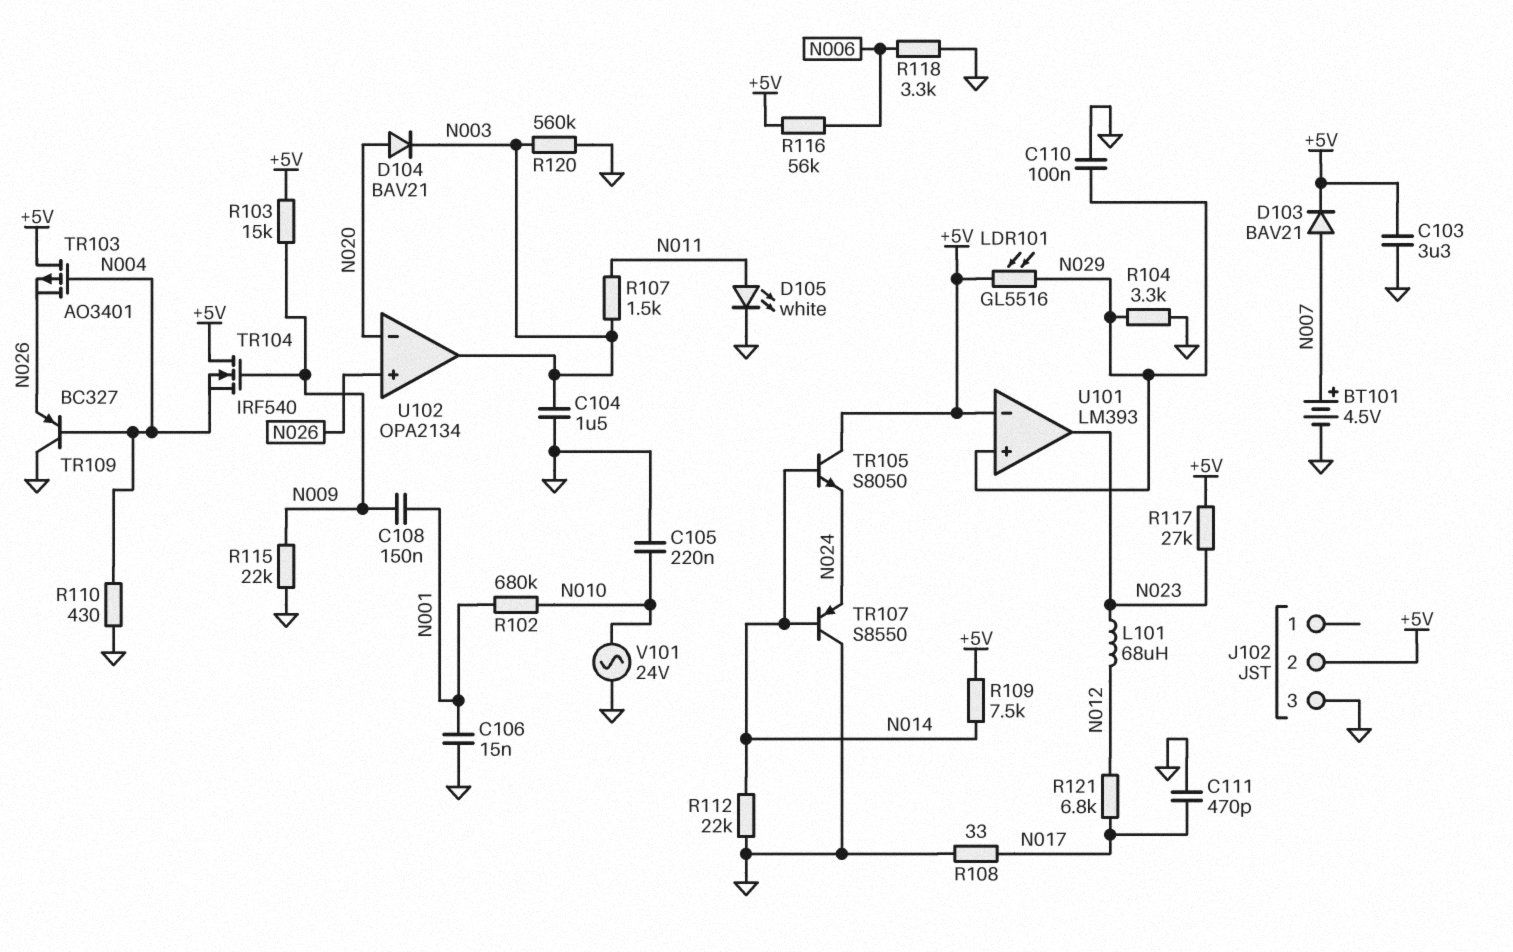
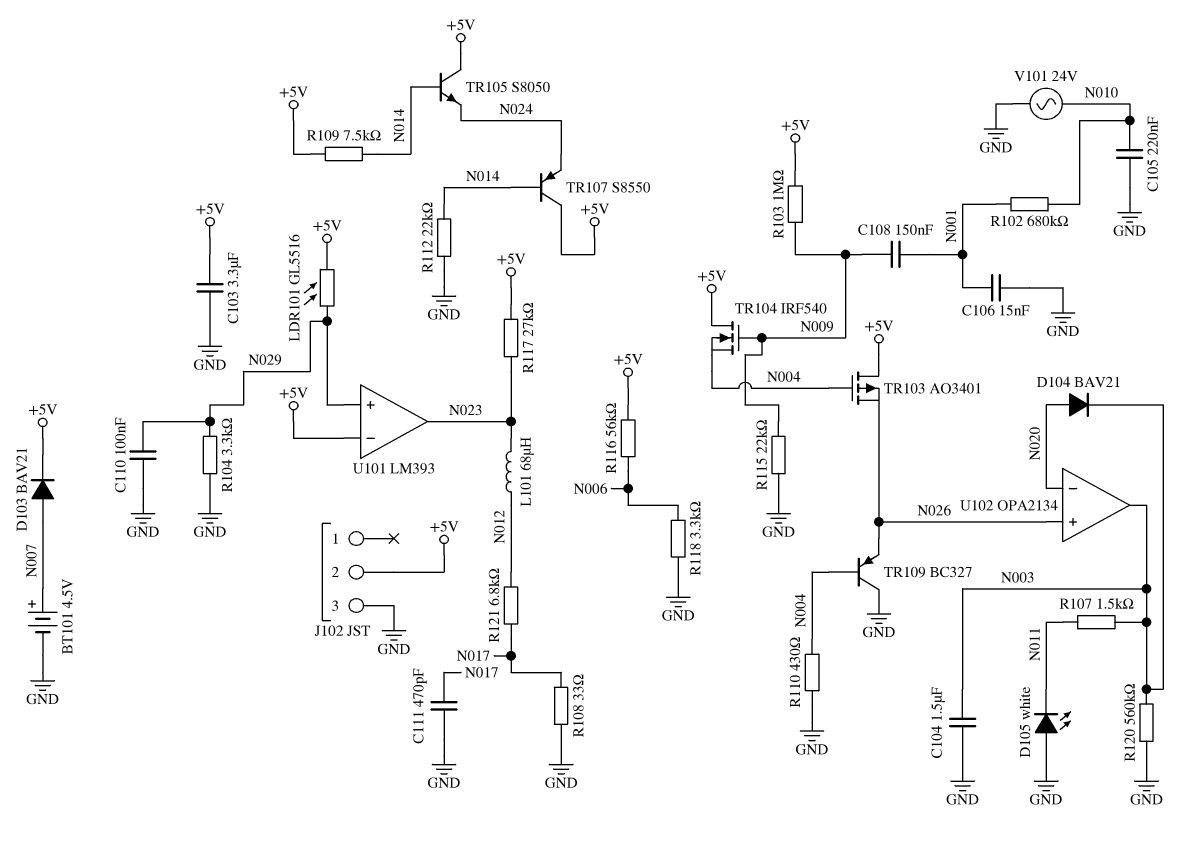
D105: LED white (A N011, K GND) -> LED white (A GND, K N011)
R103: 15k (+5V, N009) -> 1M (+5V, N009)
TR107: PNP S8550 (B N014, C GND, E N024) -> PNP S8550 (B N014, C +5V, E N024)

